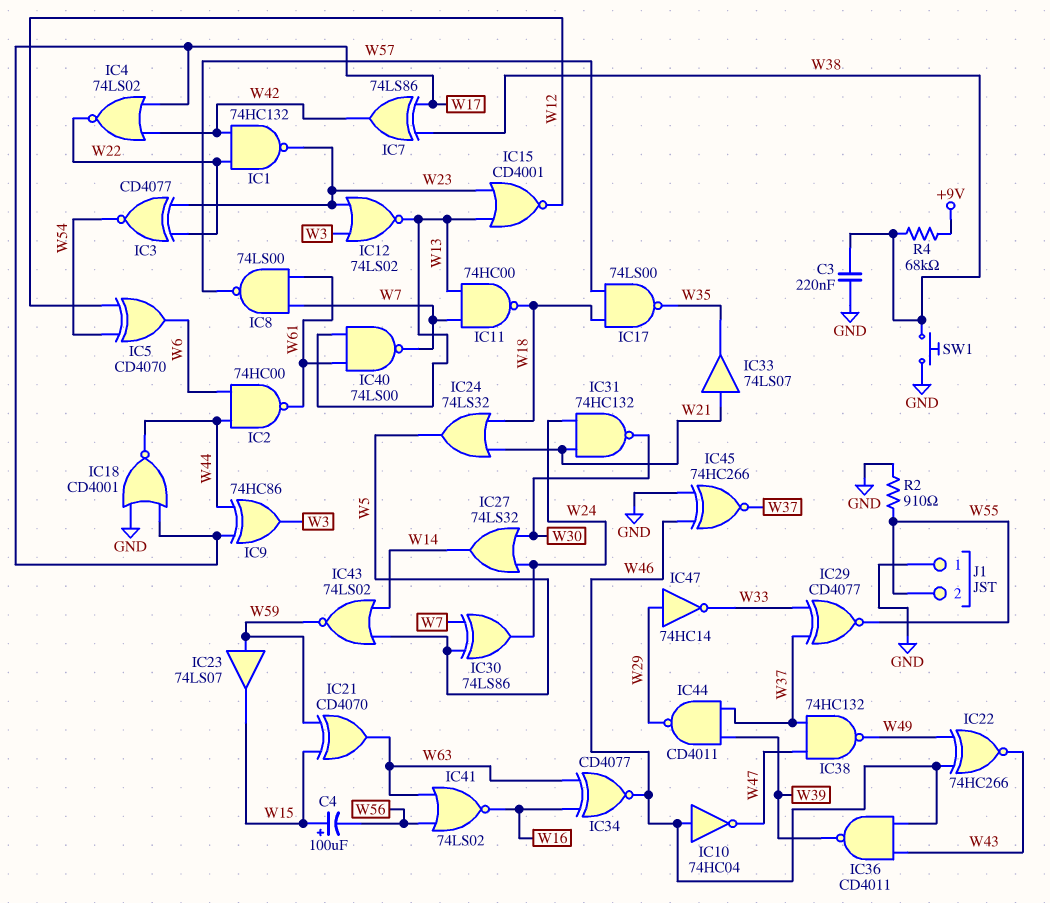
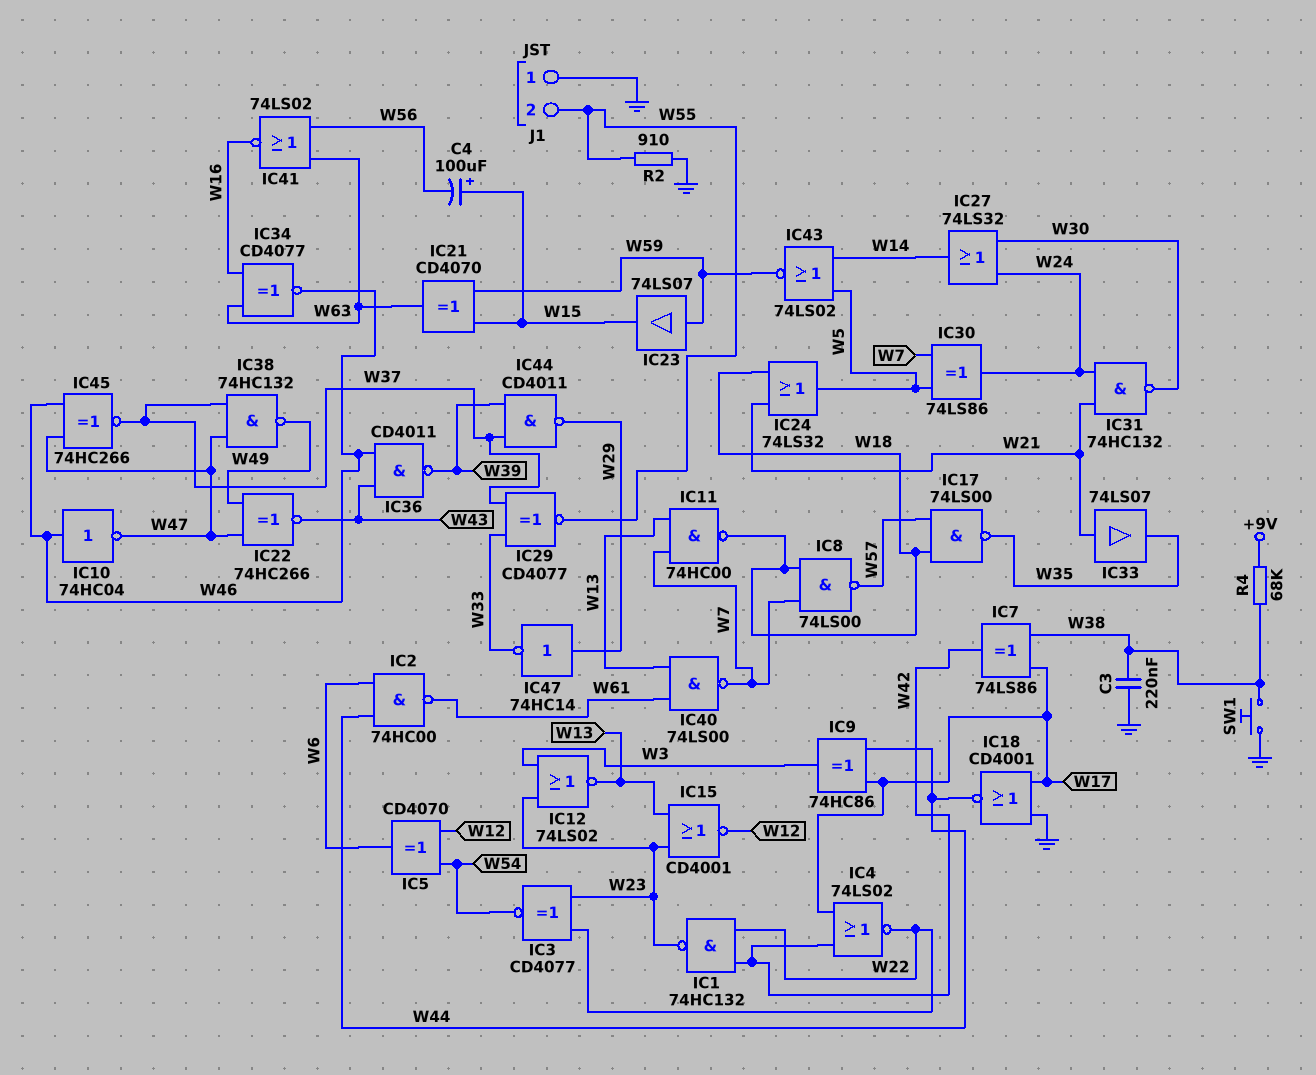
IC8: NAND 74LS00 (in W7, in W61, out W57) -> NAND 74LS00 (in W7, in W18, out W57)
IC22: XNOR 74HC266 (in W46, in W49, out W43) -> XNOR 74HC266 (in W47, in W49, out W43)
IC45: XNOR 74HC266 (in GND, in W46, out W37) -> XNOR 74HC266 (in W46, in W47, out W37)

